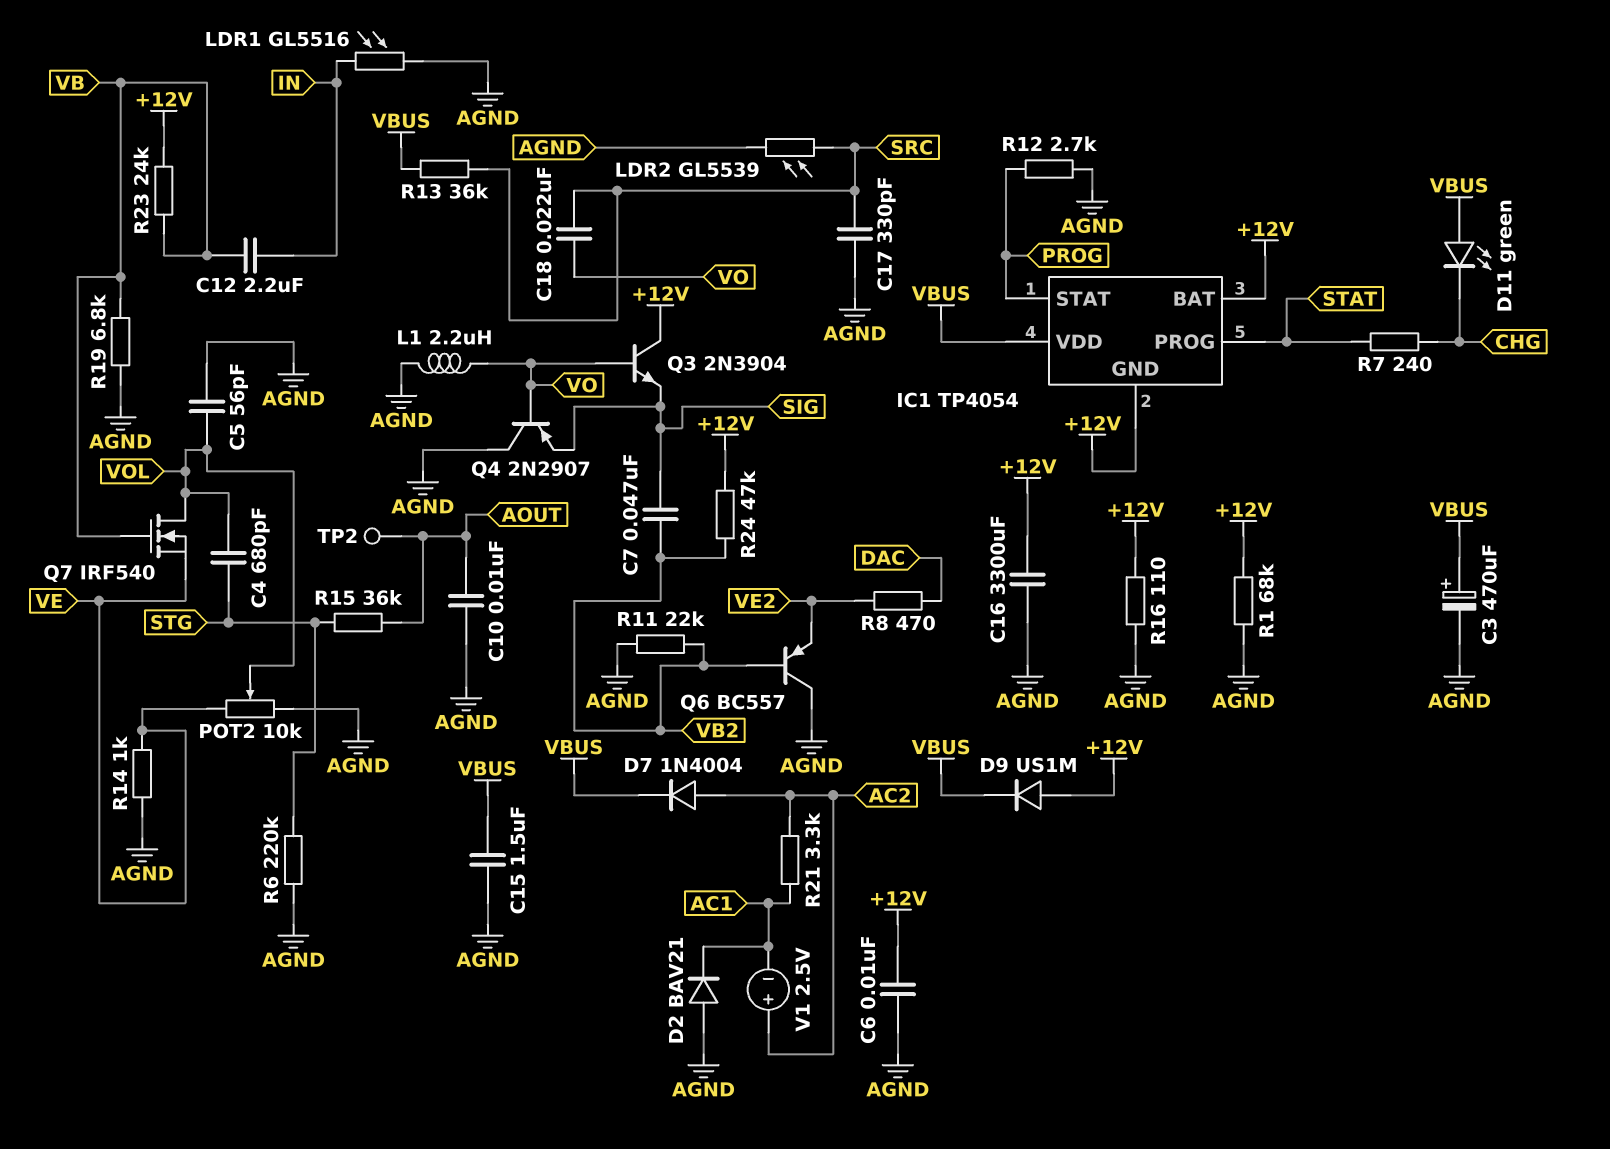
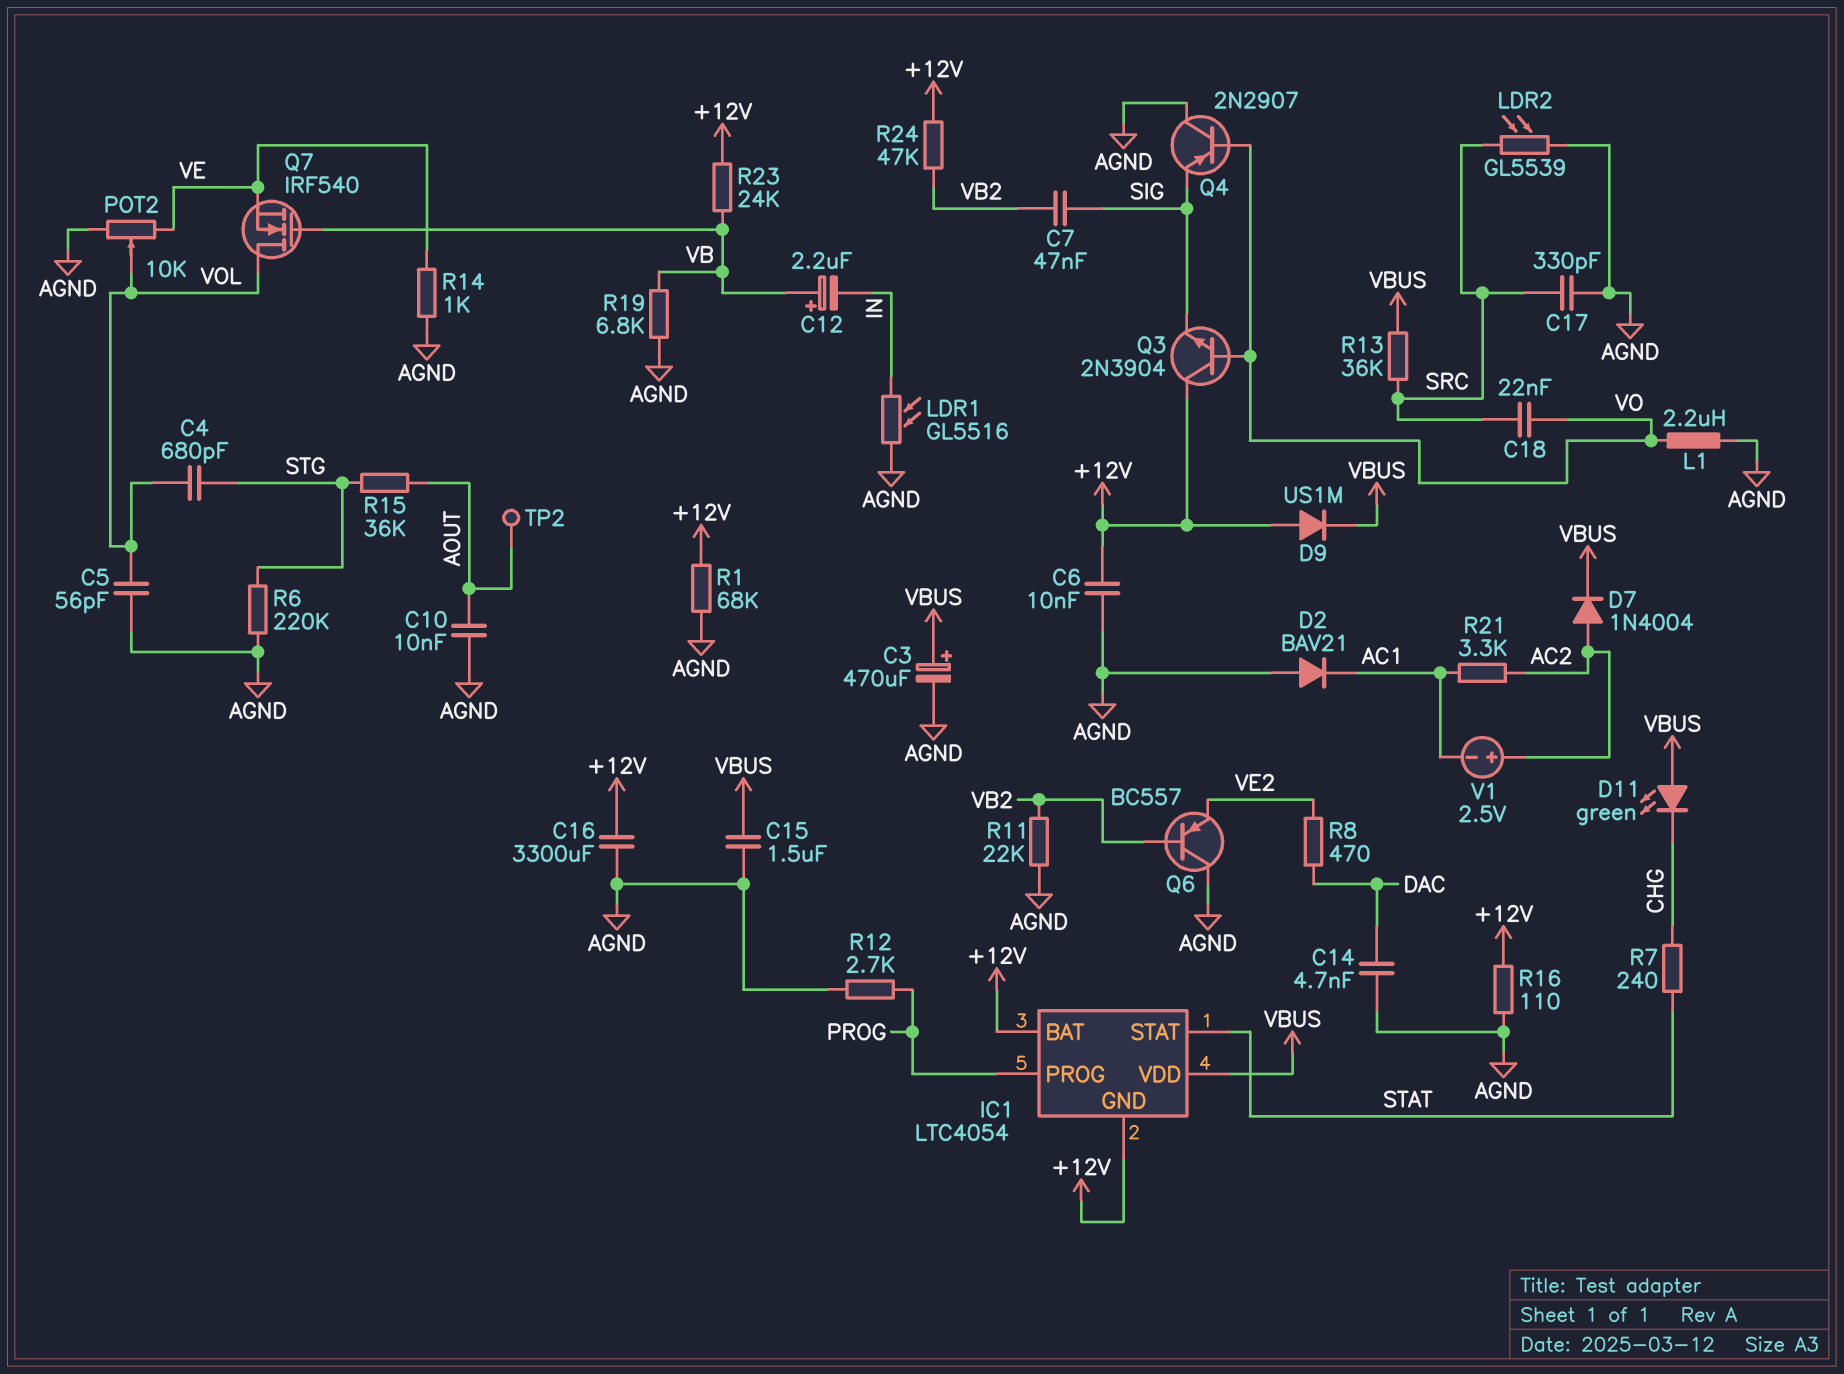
C12: 2.2uF (IN, VB) -> 2.2uF (plus VB, minus IN)
C14: none -> 4.7nF (AGND, DAC)
IC1: TP4054 -> LTC4054
IC1 pin PROG: STAT -> PROG
IC1 pin STAT: PROG -> STAT

